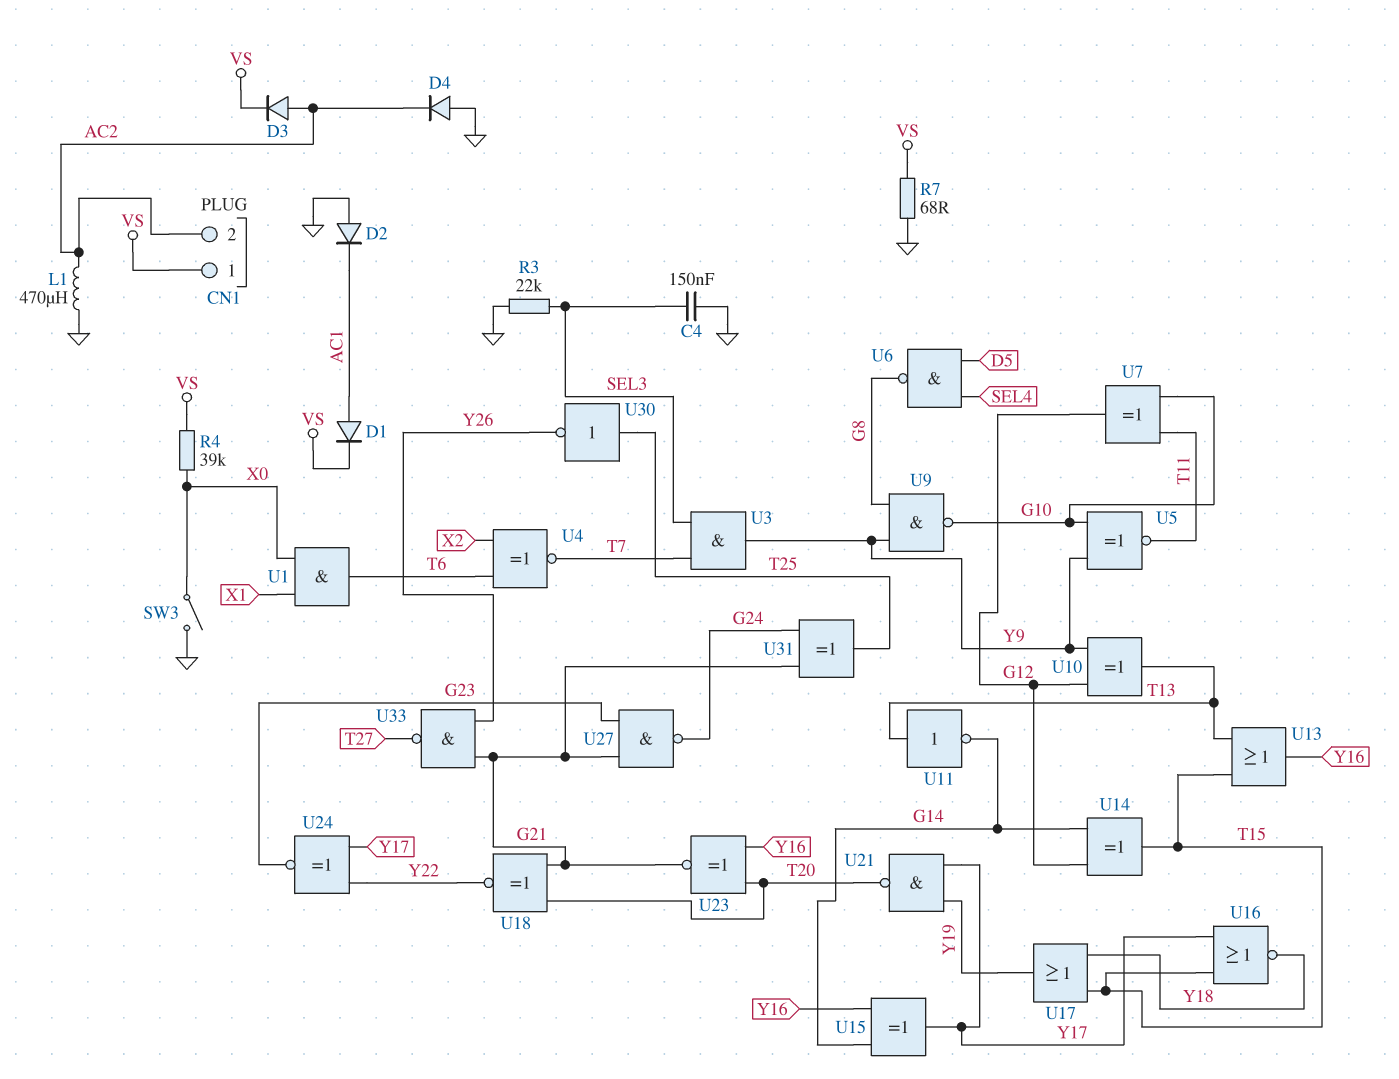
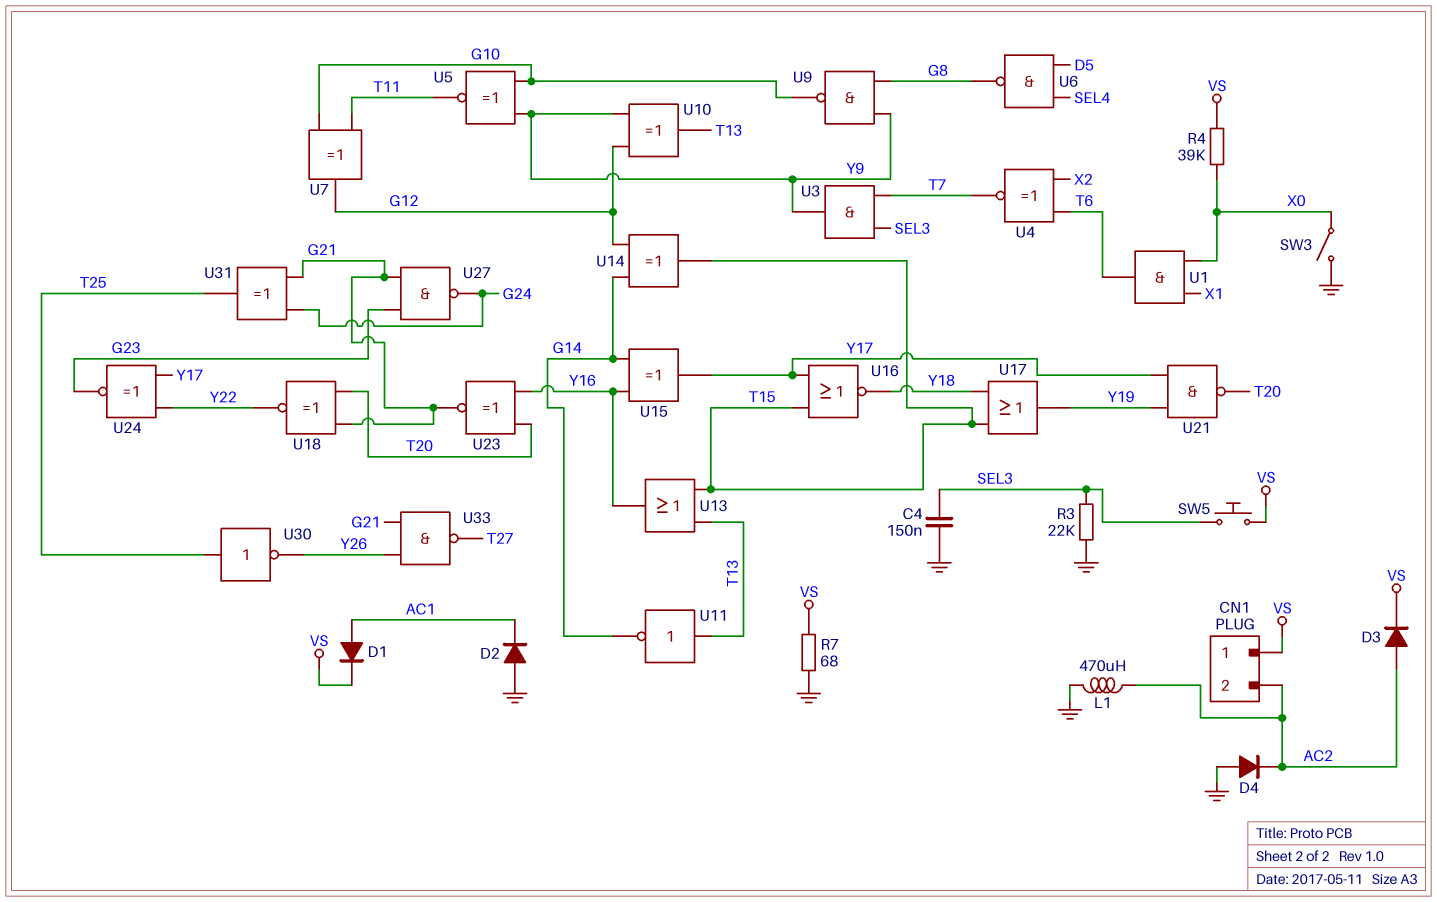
SW5: none -> button (SEL3, VS)

